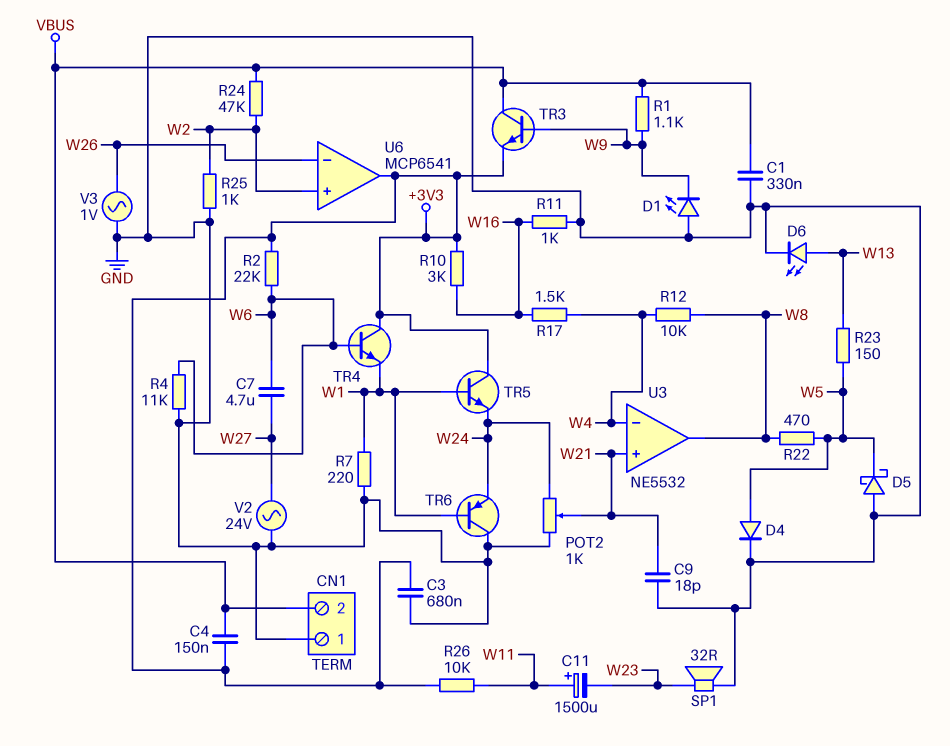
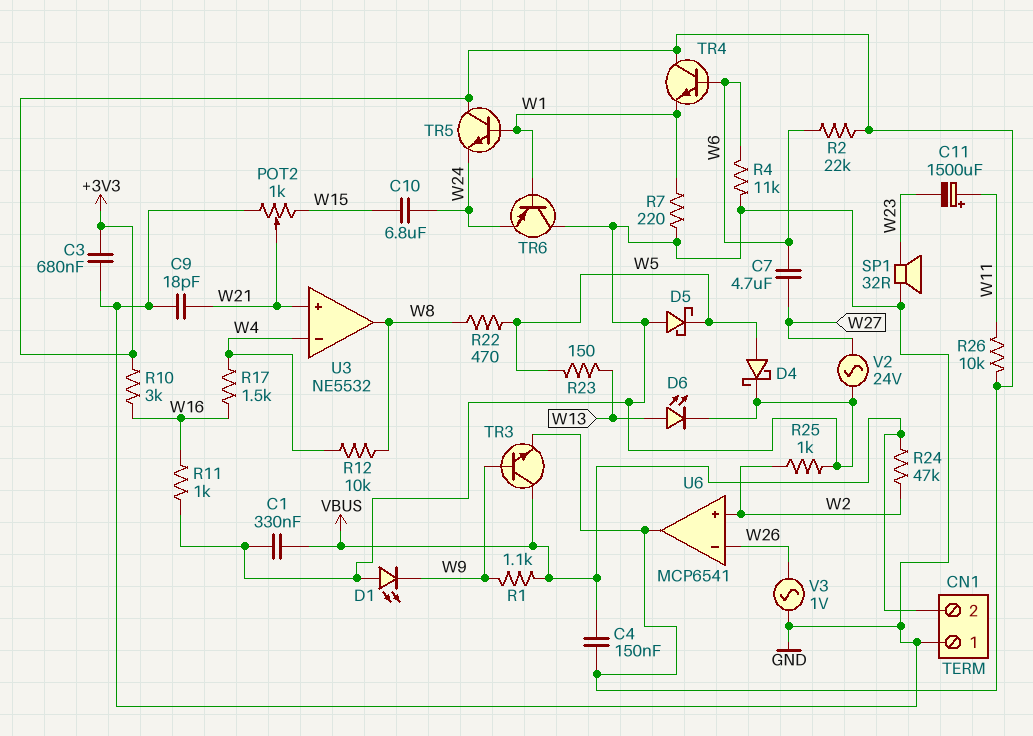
C10: none -> 6.8uF (W15, W24)
D4: diode (A W5, K GND) -> schottky (A W5, K GND)
POT2: 1k (GND, W24, wiper W21) -> 1k (GND, W15, wiper W21)

